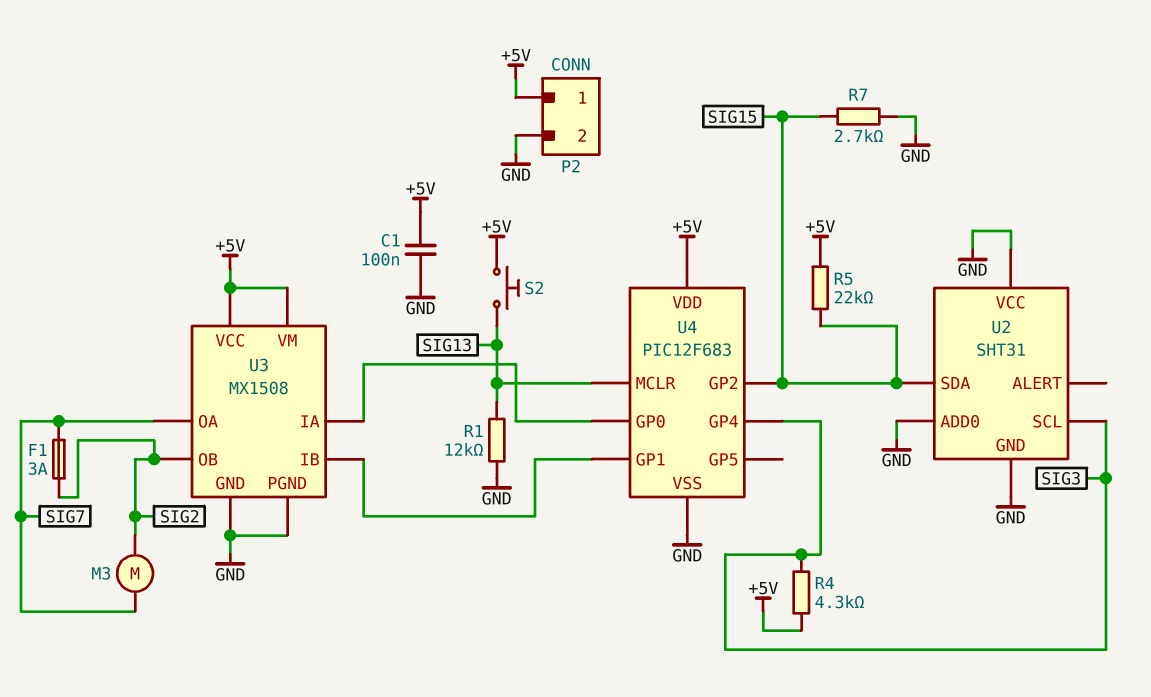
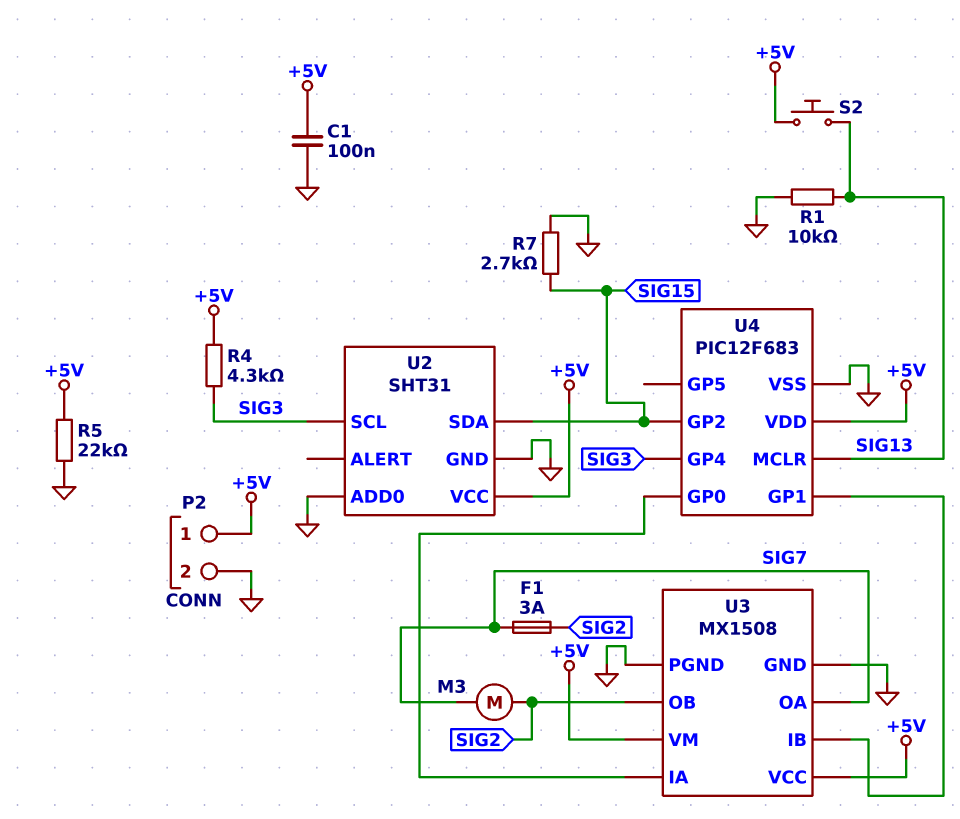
R1: 12k (GND, SIG13) -> 10k (GND, SIG13)
R5: 22k (+5V, SIG15) -> 22k (+5V, GND)
U2 pin VCC: GND -> +5V

